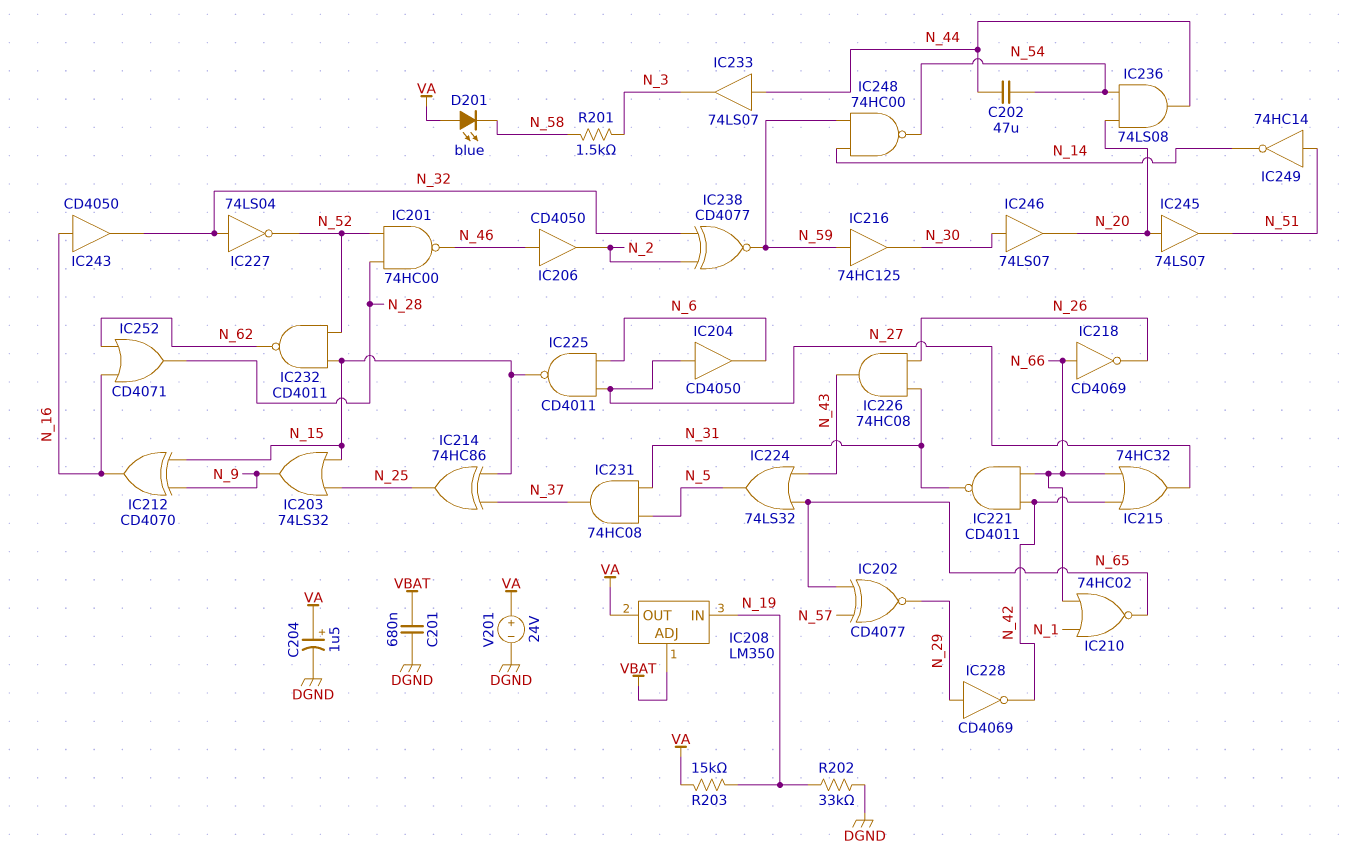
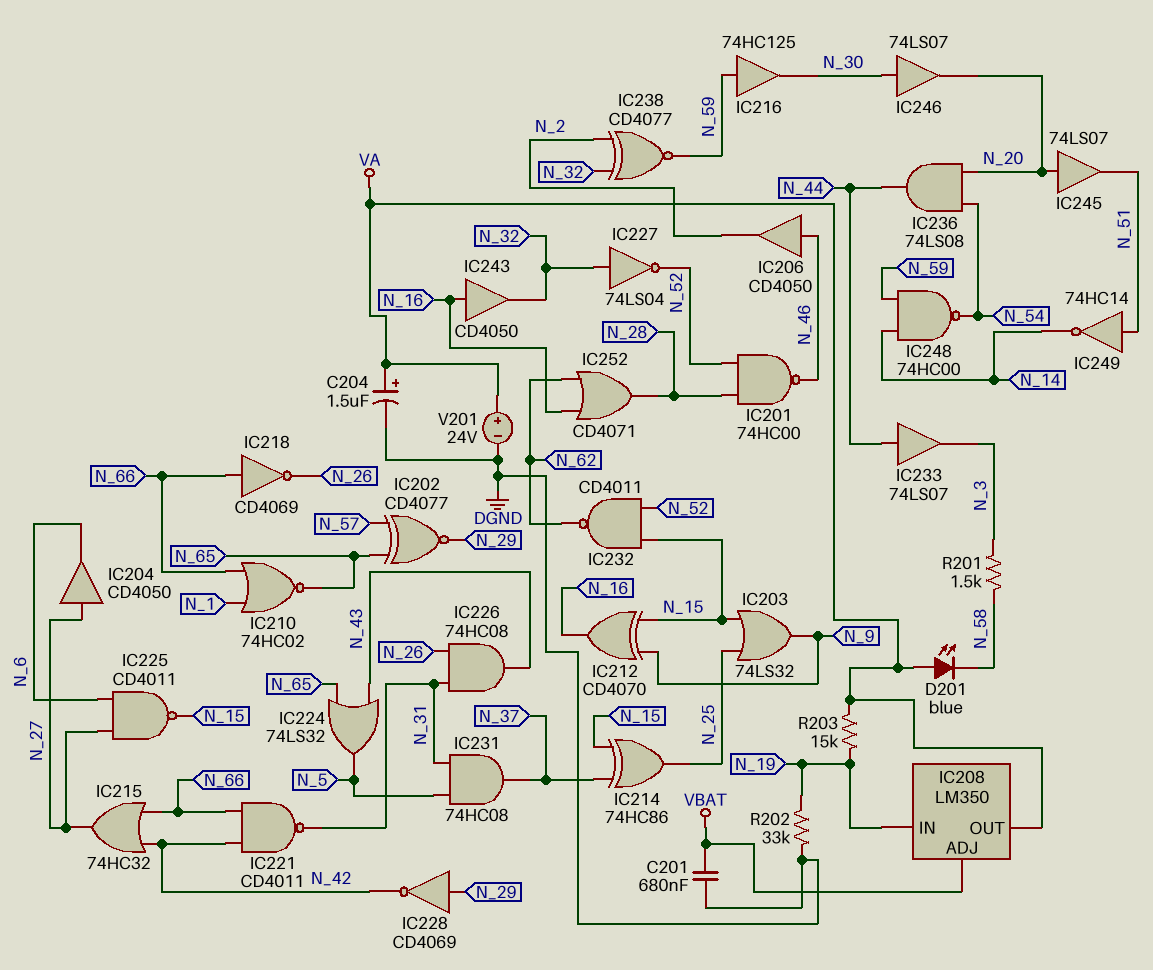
C202: 47uF (N_44, N_54) -> none

